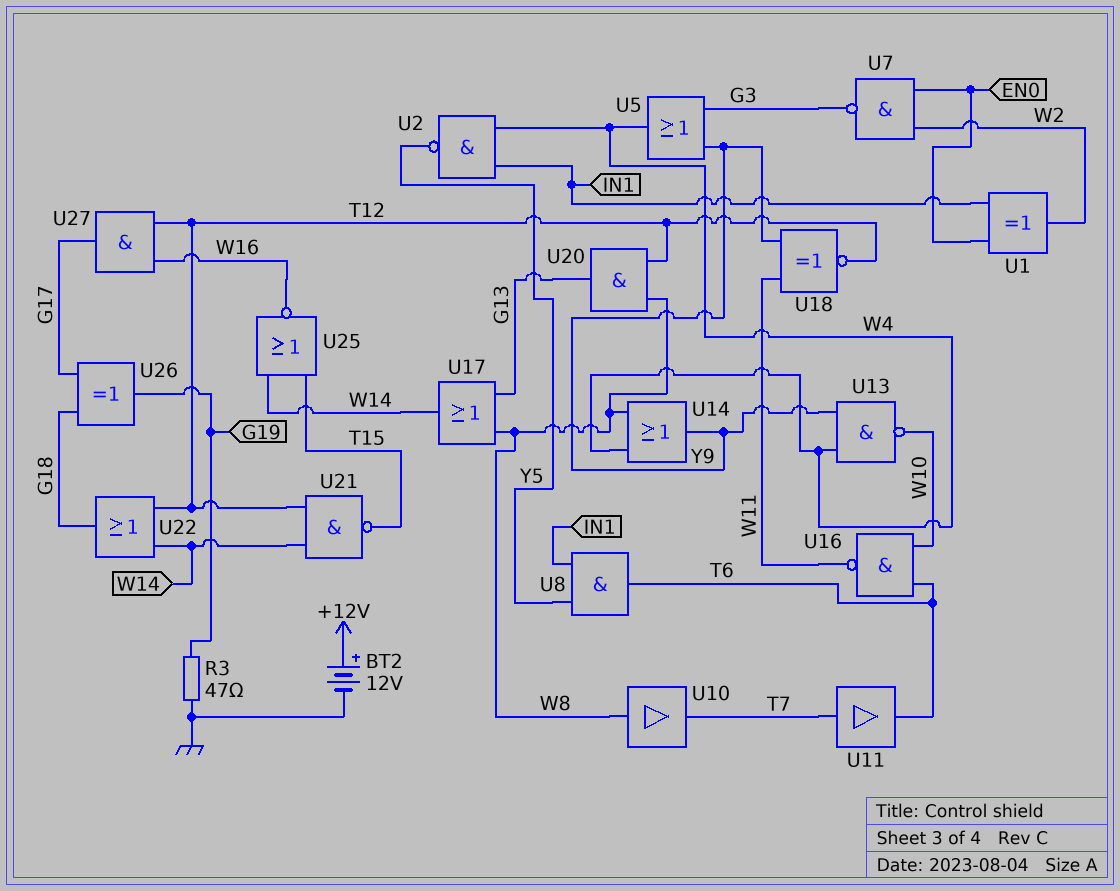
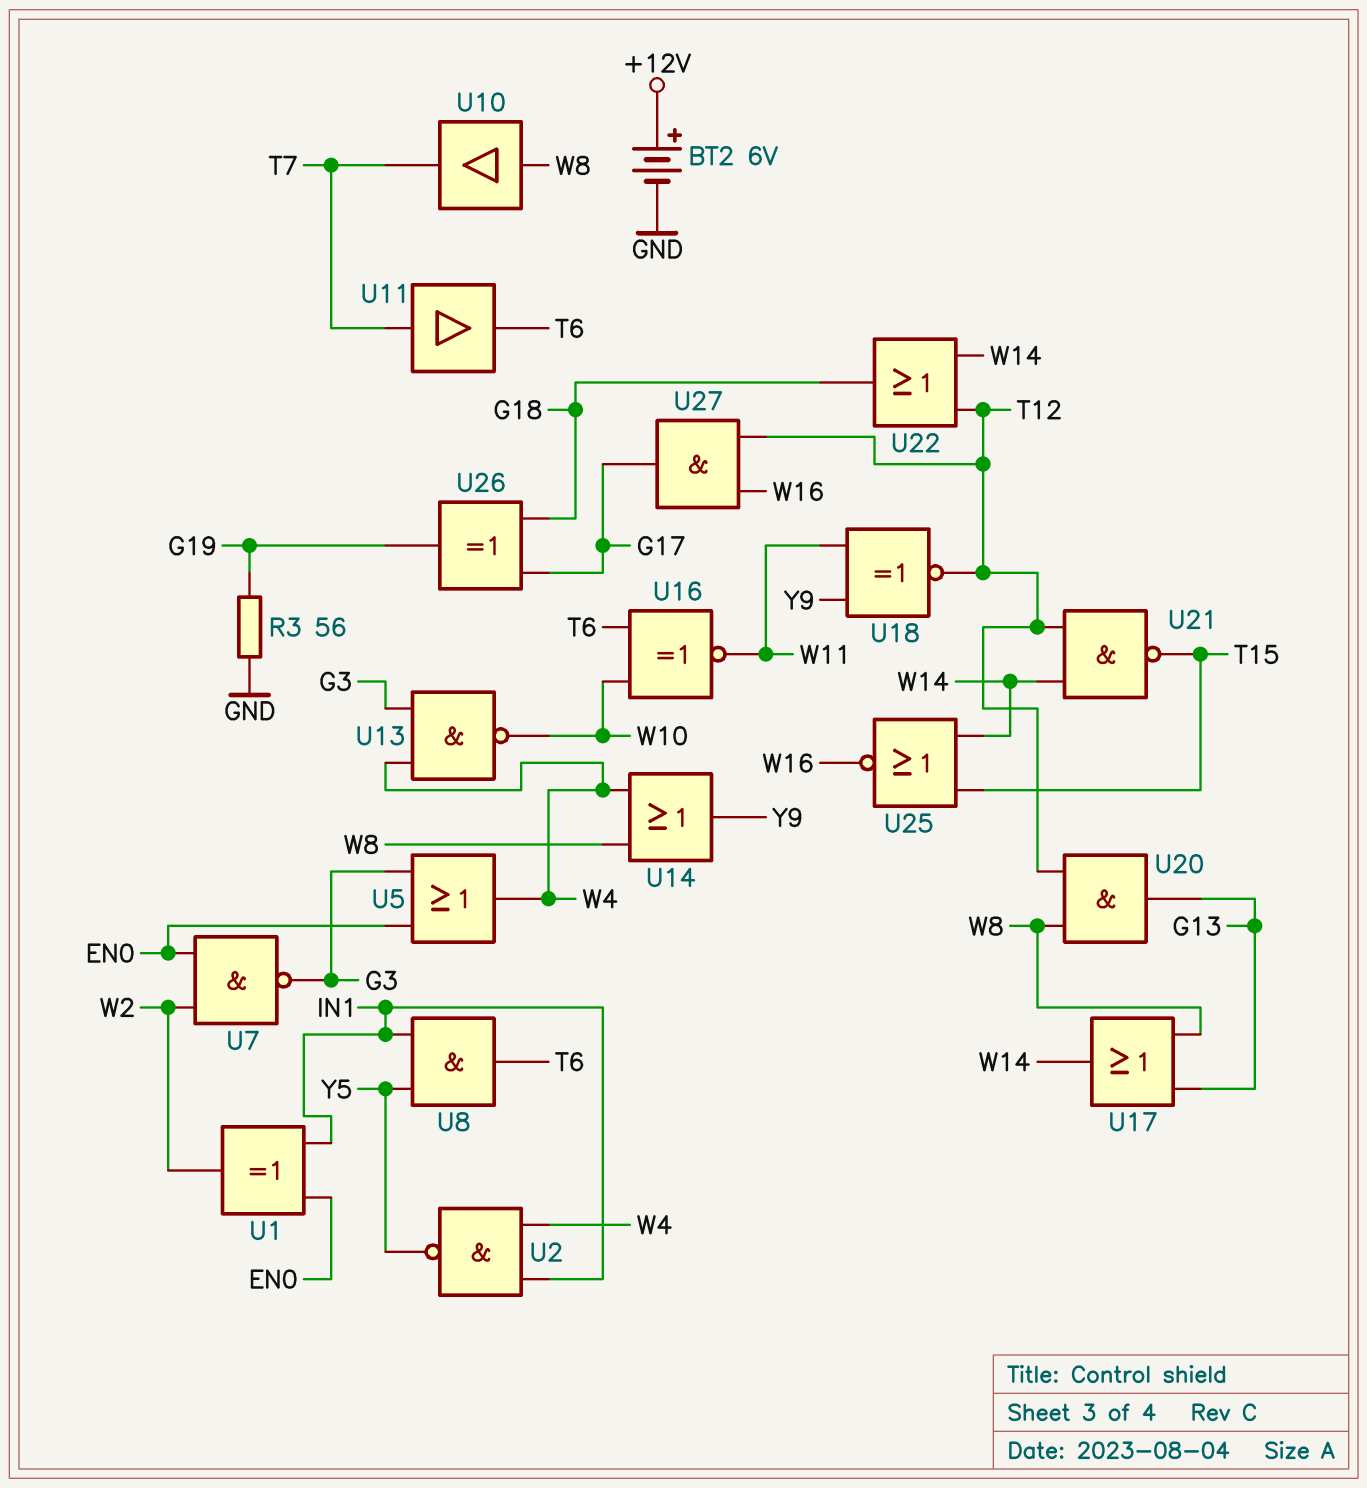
BT2: 12V (plus +12V, minus GND) -> 6V (plus +12V, minus GND)
R3: 47 (G19, GND) -> 56 (G19, GND)
U5: OR (in G3, in Y9, out W4) -> OR (in EN0, in G3, out W4)
U13: NAND (in W4, in Y9, out W10) -> NAND (in G3, in W4, out W10)
U16: NAND (in T6, in W10, out W11) -> XNOR (in T6, in W10, out W11)

